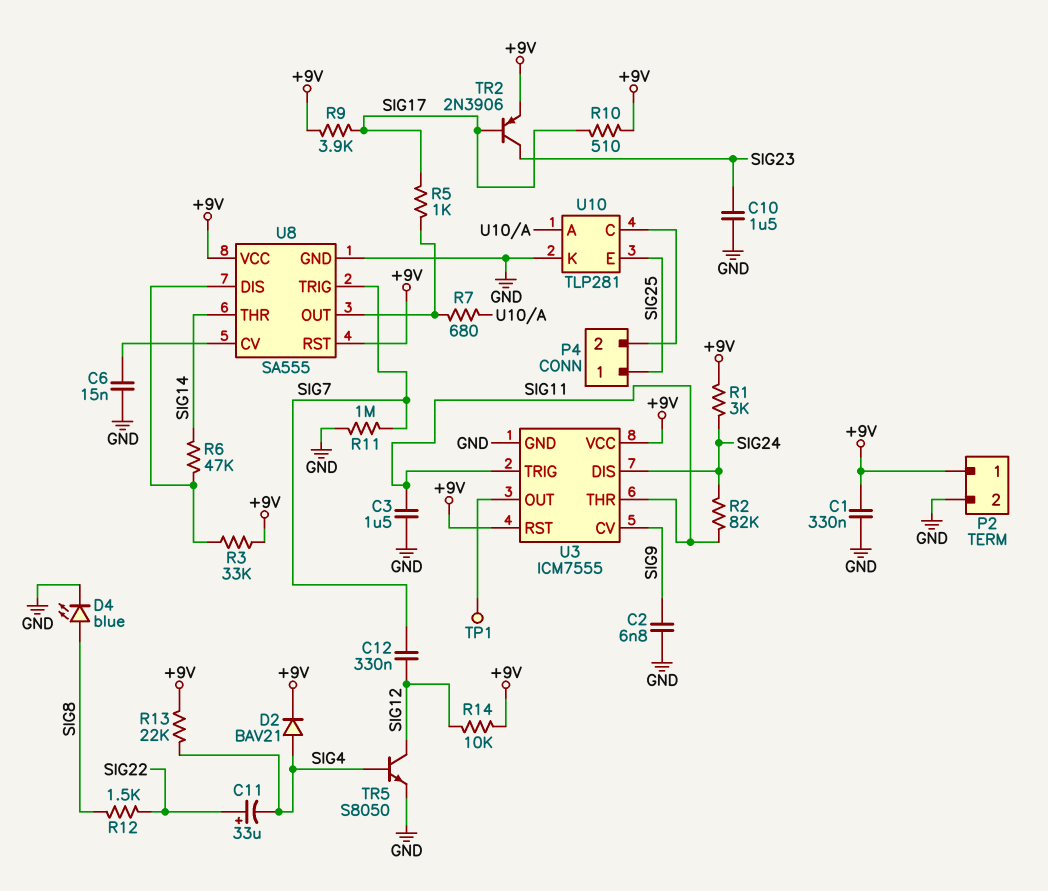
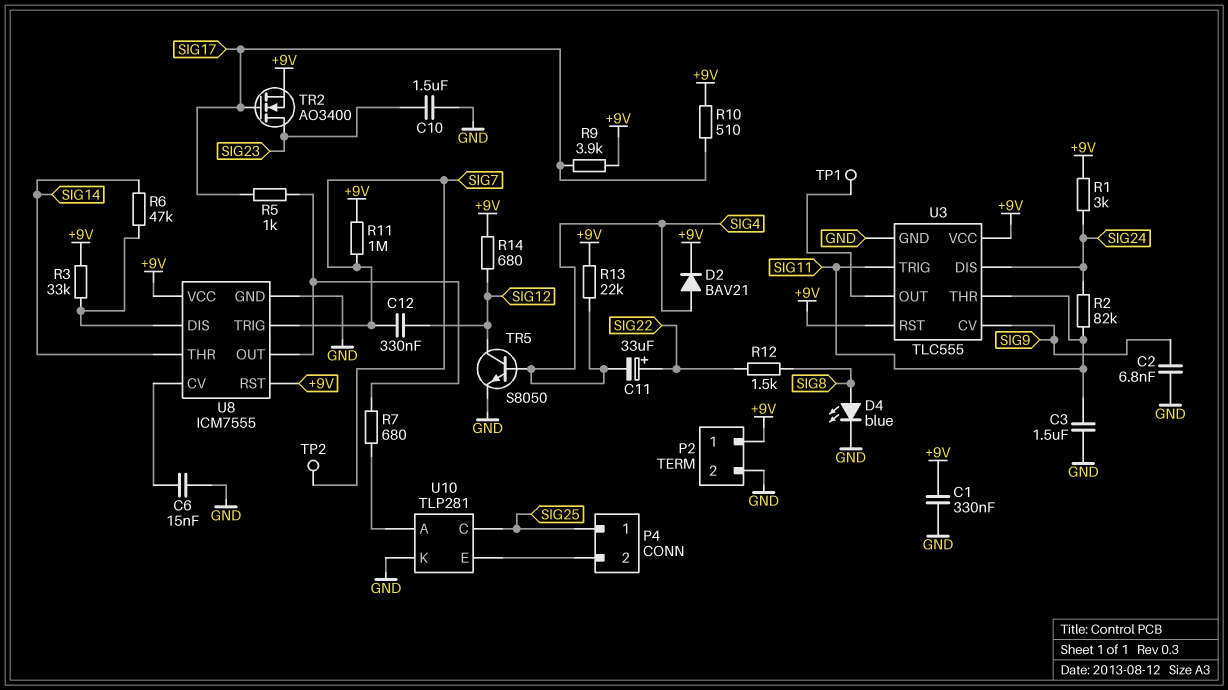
R11: 1M (GND, SIG7) -> 1M (+9V, SIG7)
R14: 10k (+9V, SIG12) -> 680 (+9V, SIG12)
TP2: none -> test point (SIG7)
TR2: PNP 2N3906 (B SIG17, C SIG23, E +9V) -> NMOS AO3400 (G SIG17, D SIG23, S +9V)
U3: ICM7555 -> TLC555
U8: SA555 -> ICM7555
U10 pin C: P4/2 -> SIG25
U10 pin E: SIG25 -> P4/2

